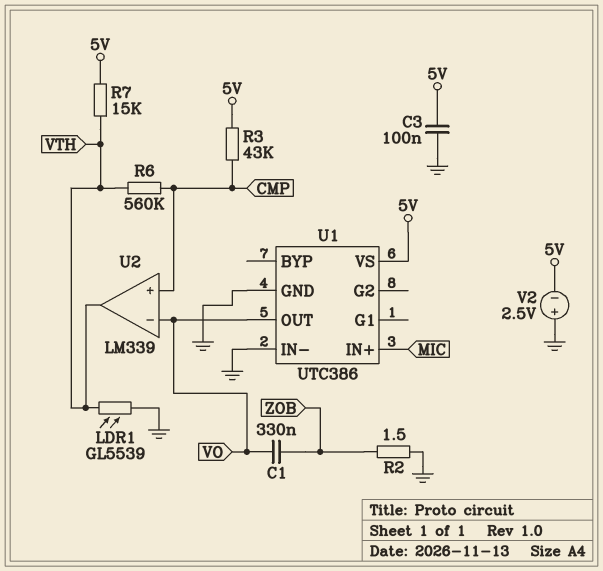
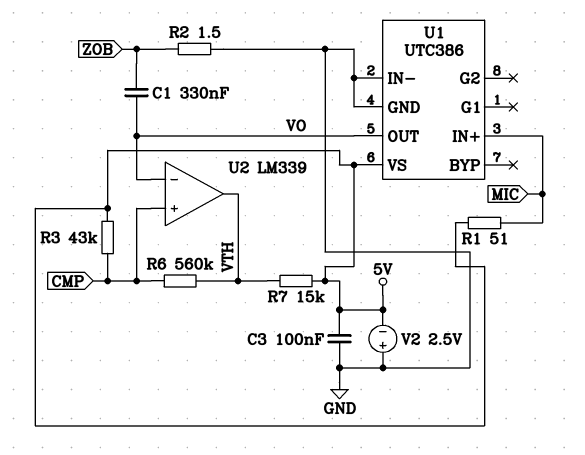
LDR1: GL5539 (GND, VTH) -> none
R1: none -> 51 (5V, MIC)

